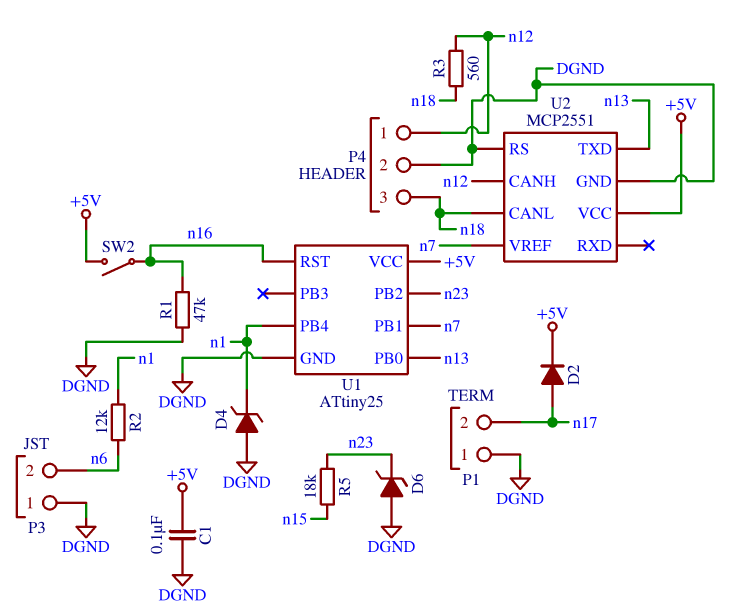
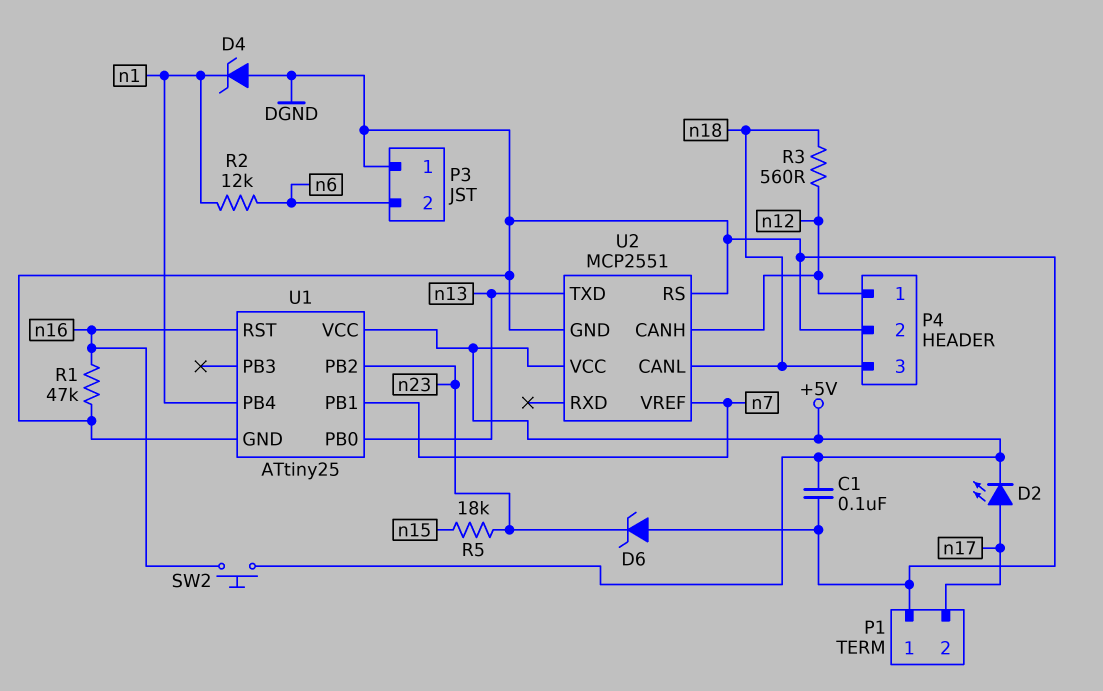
D2: diode (A n17, K +5V) -> LED (A n17, K +5V)
SW2: switch (+5V, n16) -> button (+5V, n16)

